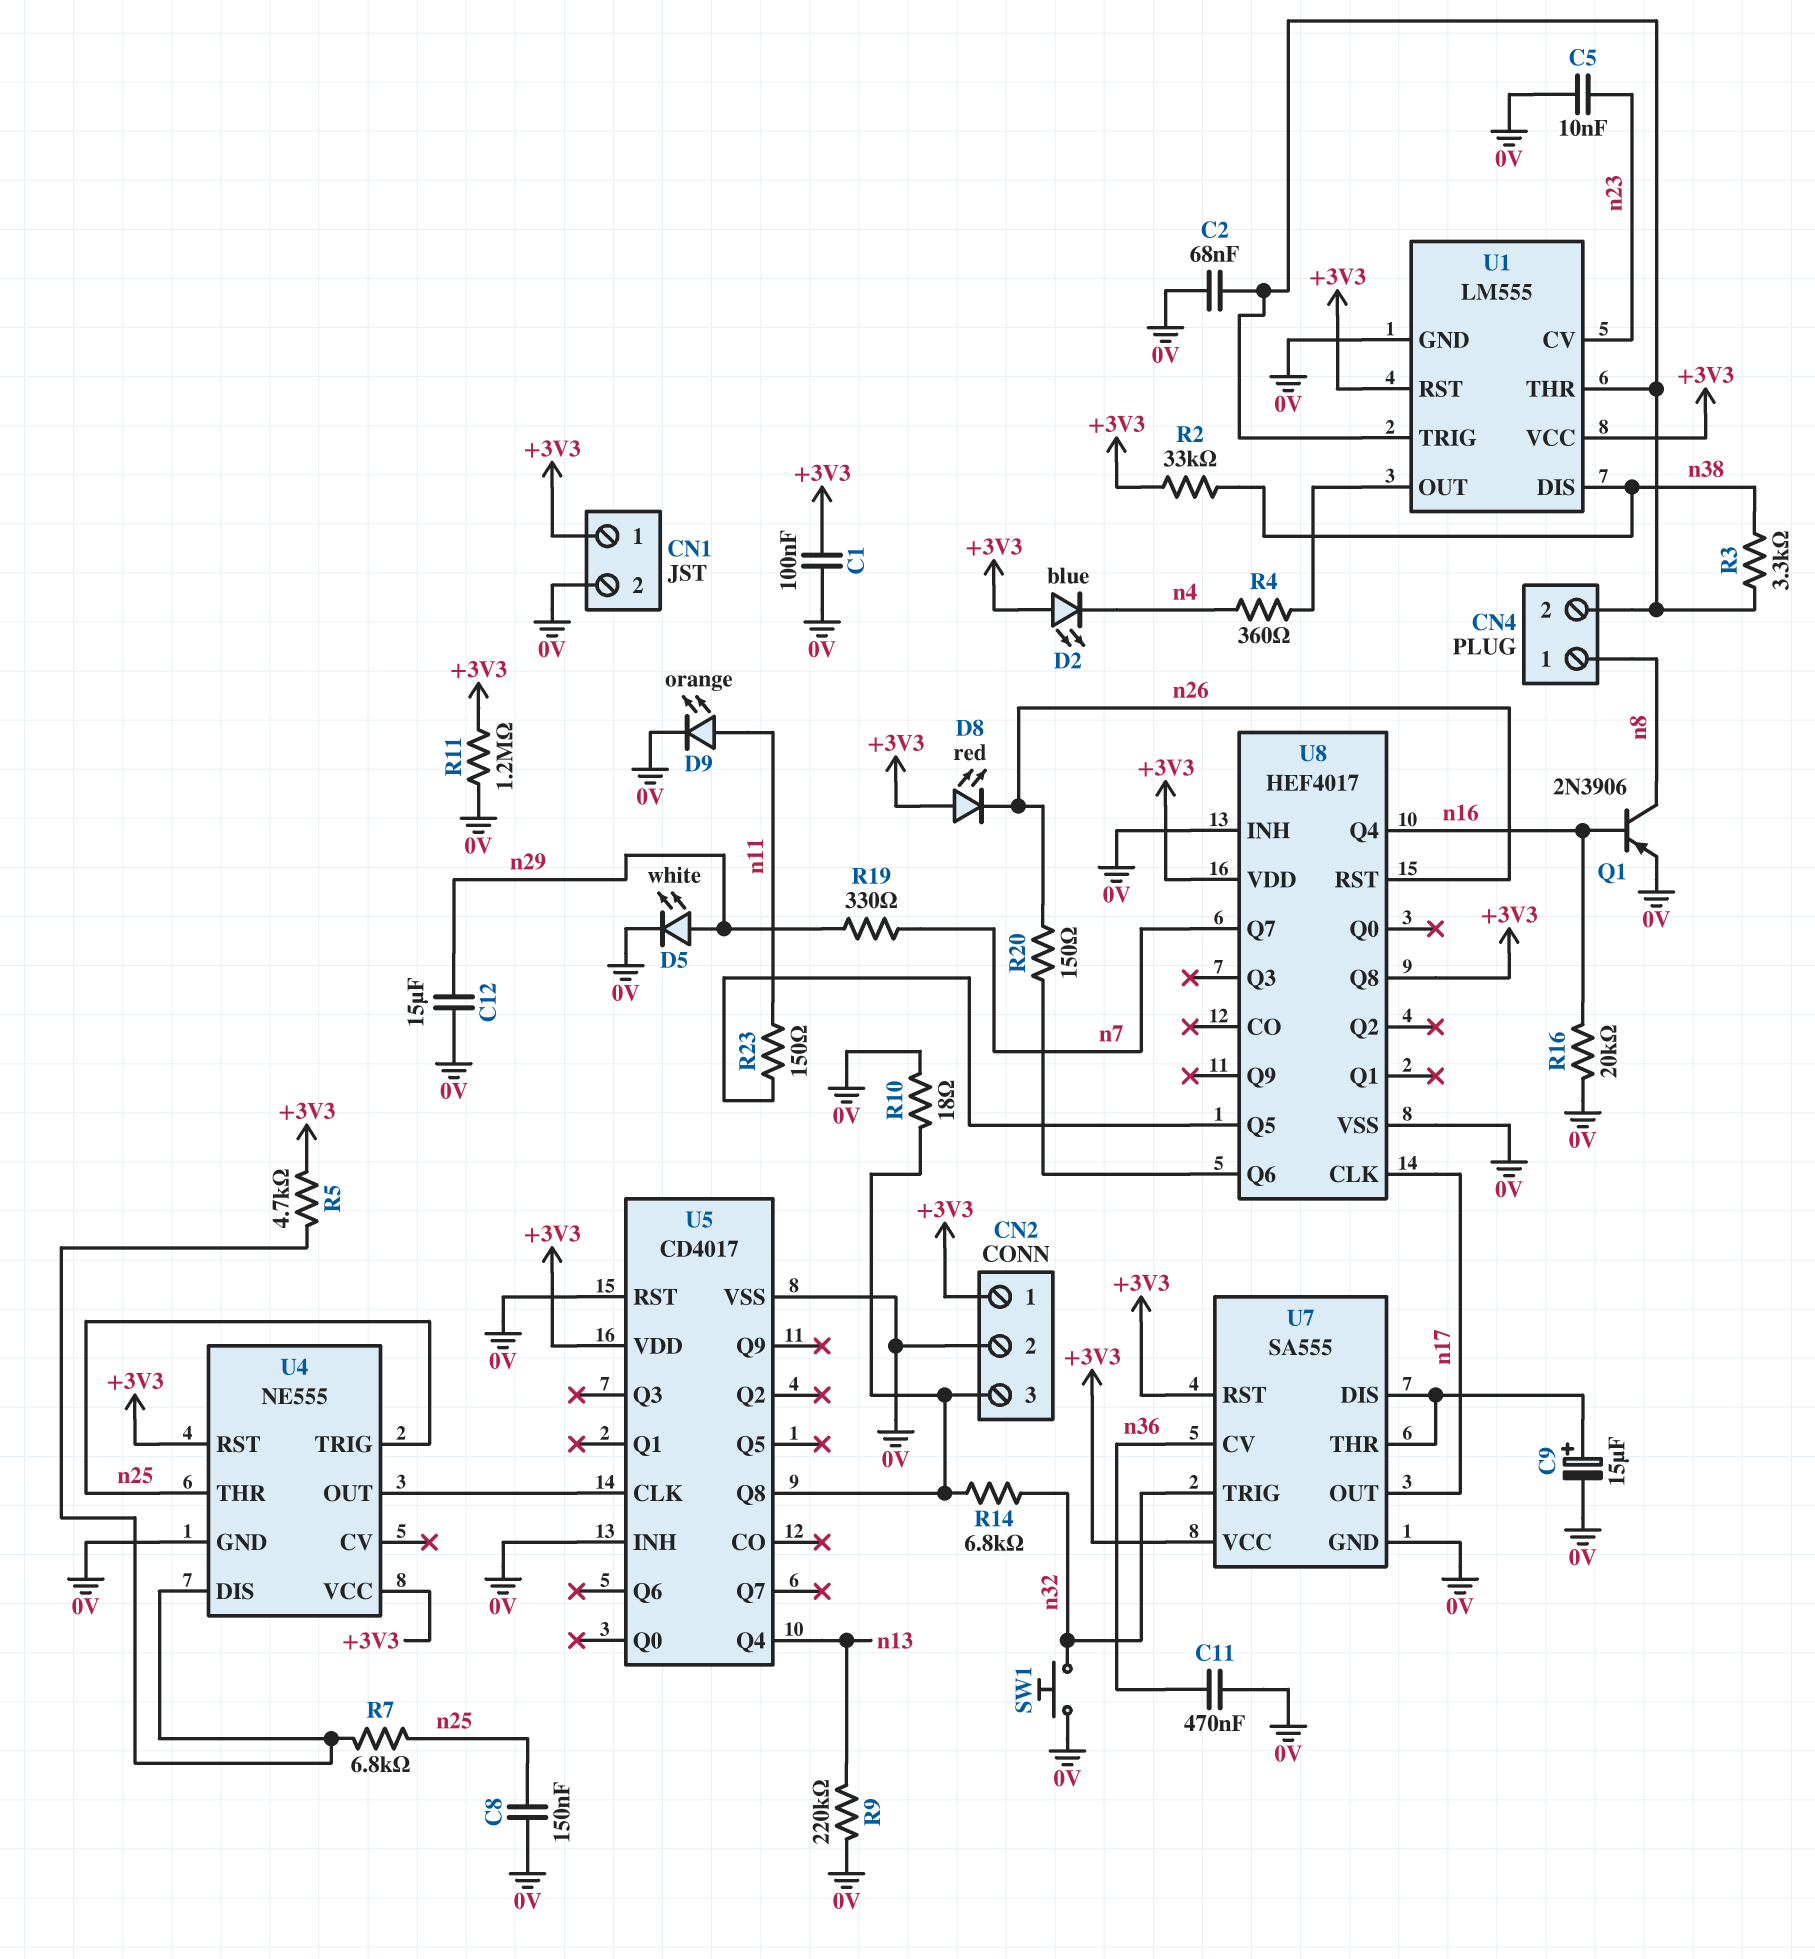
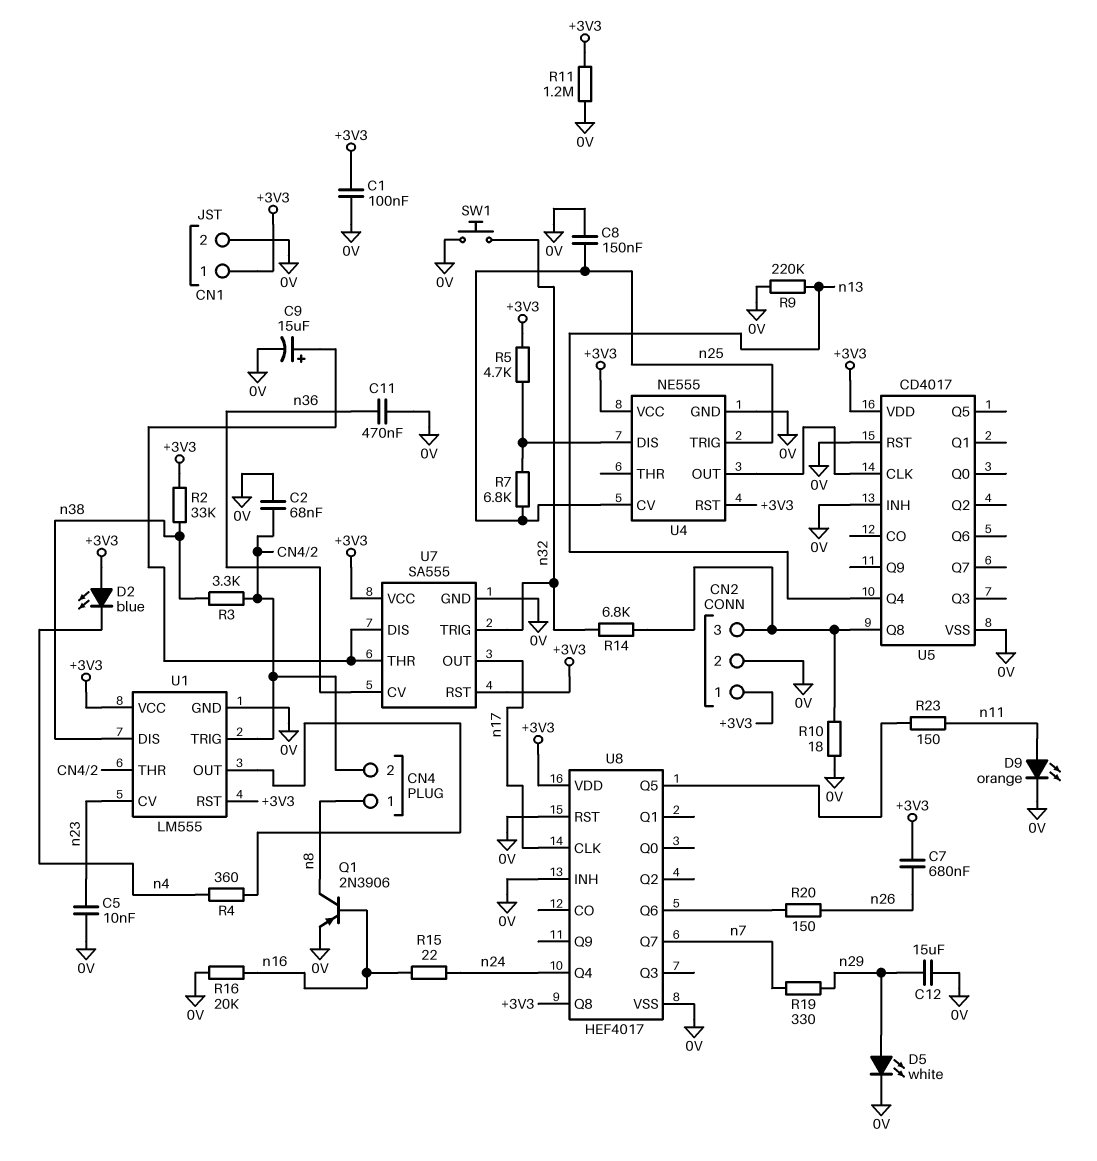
C7: none -> 680nF (+3V3, n26)
D8: LED red (A +3V3, K n26) -> none
R15: none -> 22 (n16, n24)
U4 pin CV: none -> n25
U4 pin THR: n25 -> none
U8 pin Q4: n16 -> n24
U8 pin RST: n26 -> 0V

